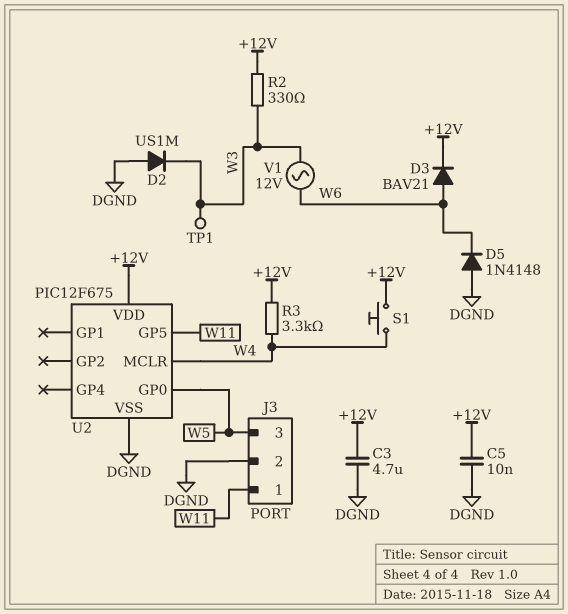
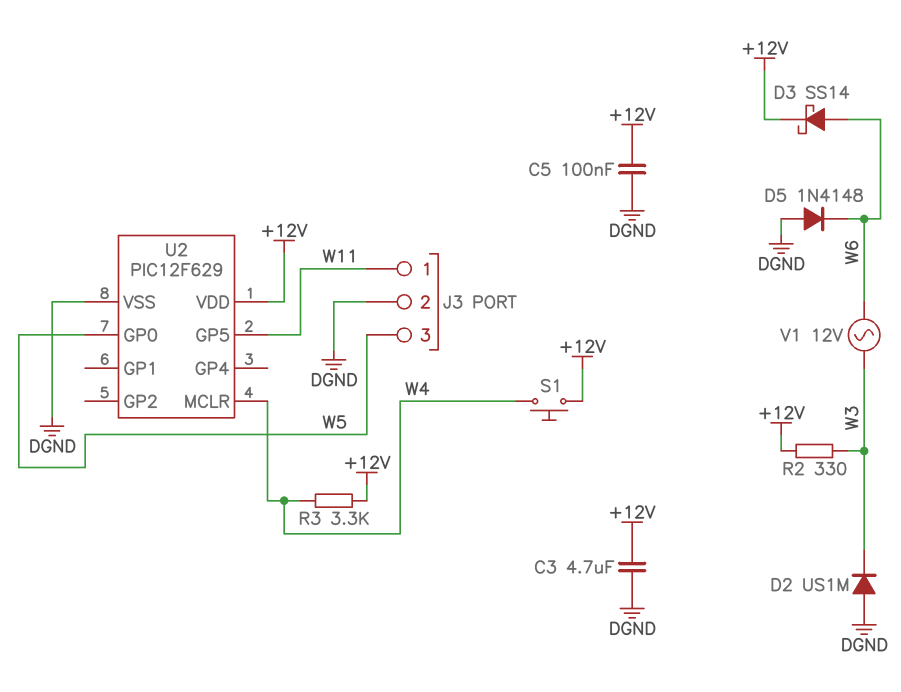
C5: 10nF (+12V, DGND) -> 100nF (+12V, DGND)
D3: diode BAV21 (A W6, K +12V) -> schottky SS14 (A W6, K +12V)
TP1: test point (W3) -> none
U2: PIC12F675 -> PIC12F629

